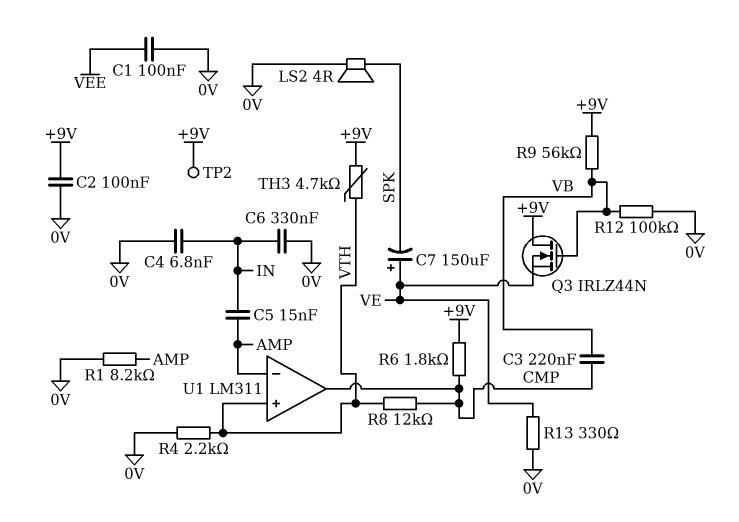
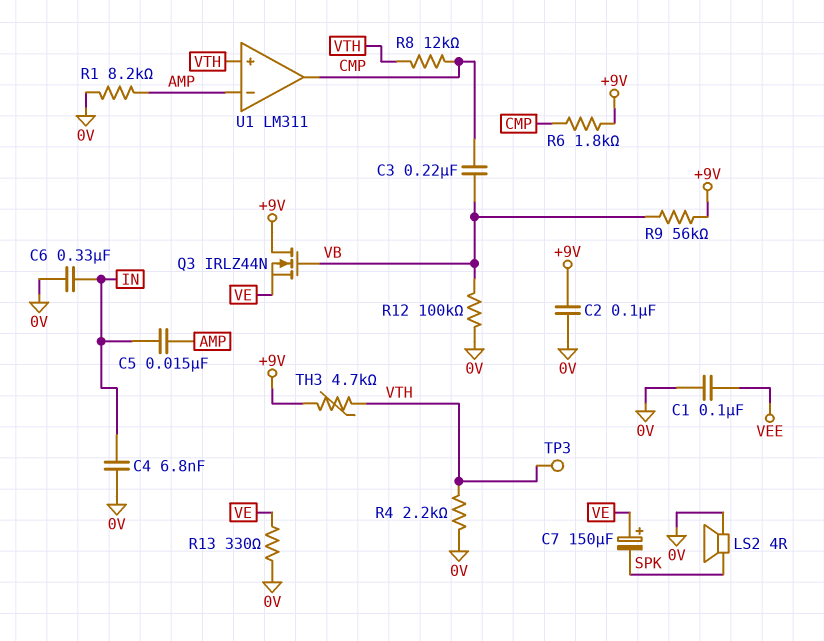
TP2: test point (+9V) -> none
TP3: none -> test point (VTH)

